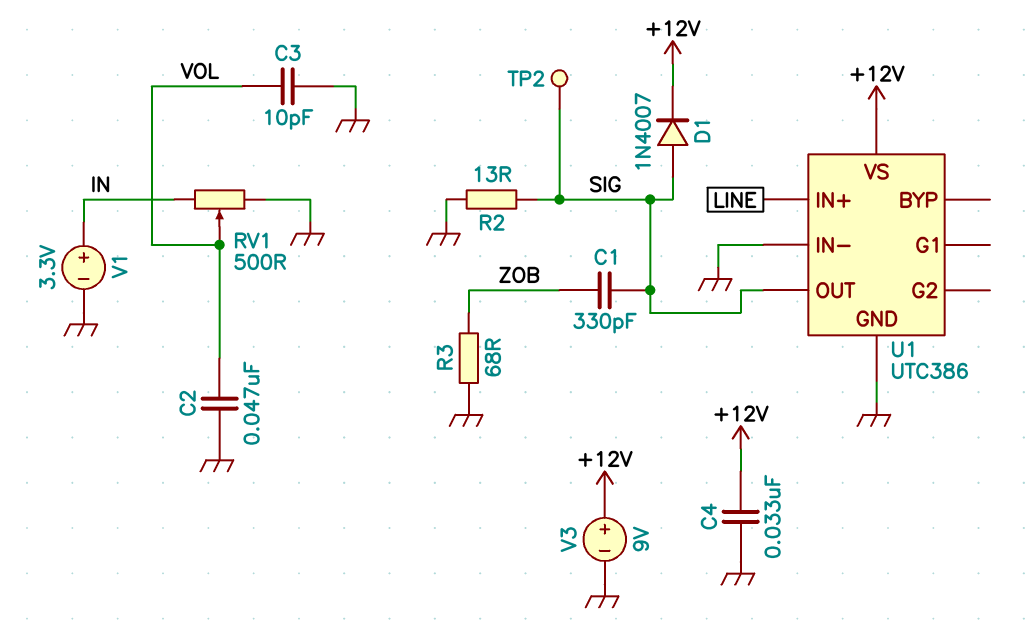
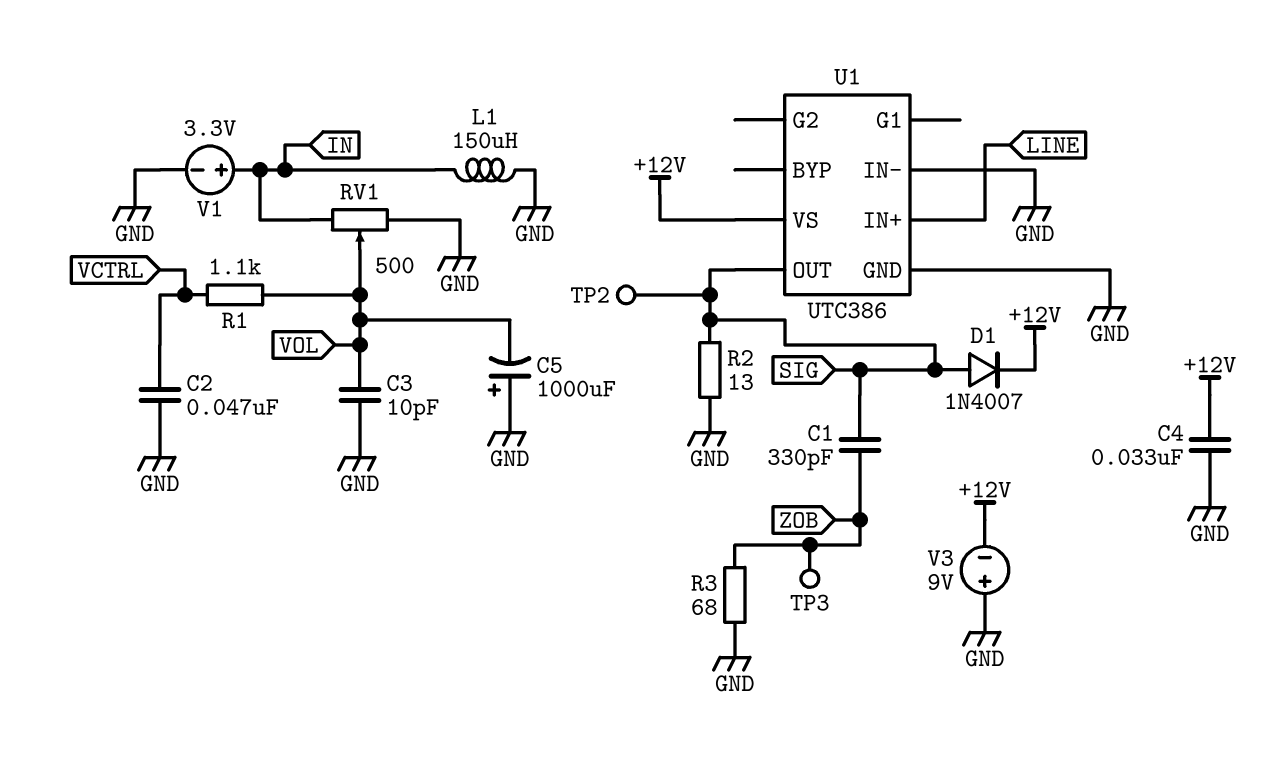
C2: 47nF (GND, VOL) -> 47nF (GND, VCTRL)
C5: none -> 1000uF (plus GND, minus VOL)
L1: none -> 150uH (GND, IN)
R1: none -> 1.1k (VCTRL, VOL)
TP3: none -> test point (ZOB)
V3: 9V (plus +12V, minus GND) -> 9V (plus GND, minus +12V)

